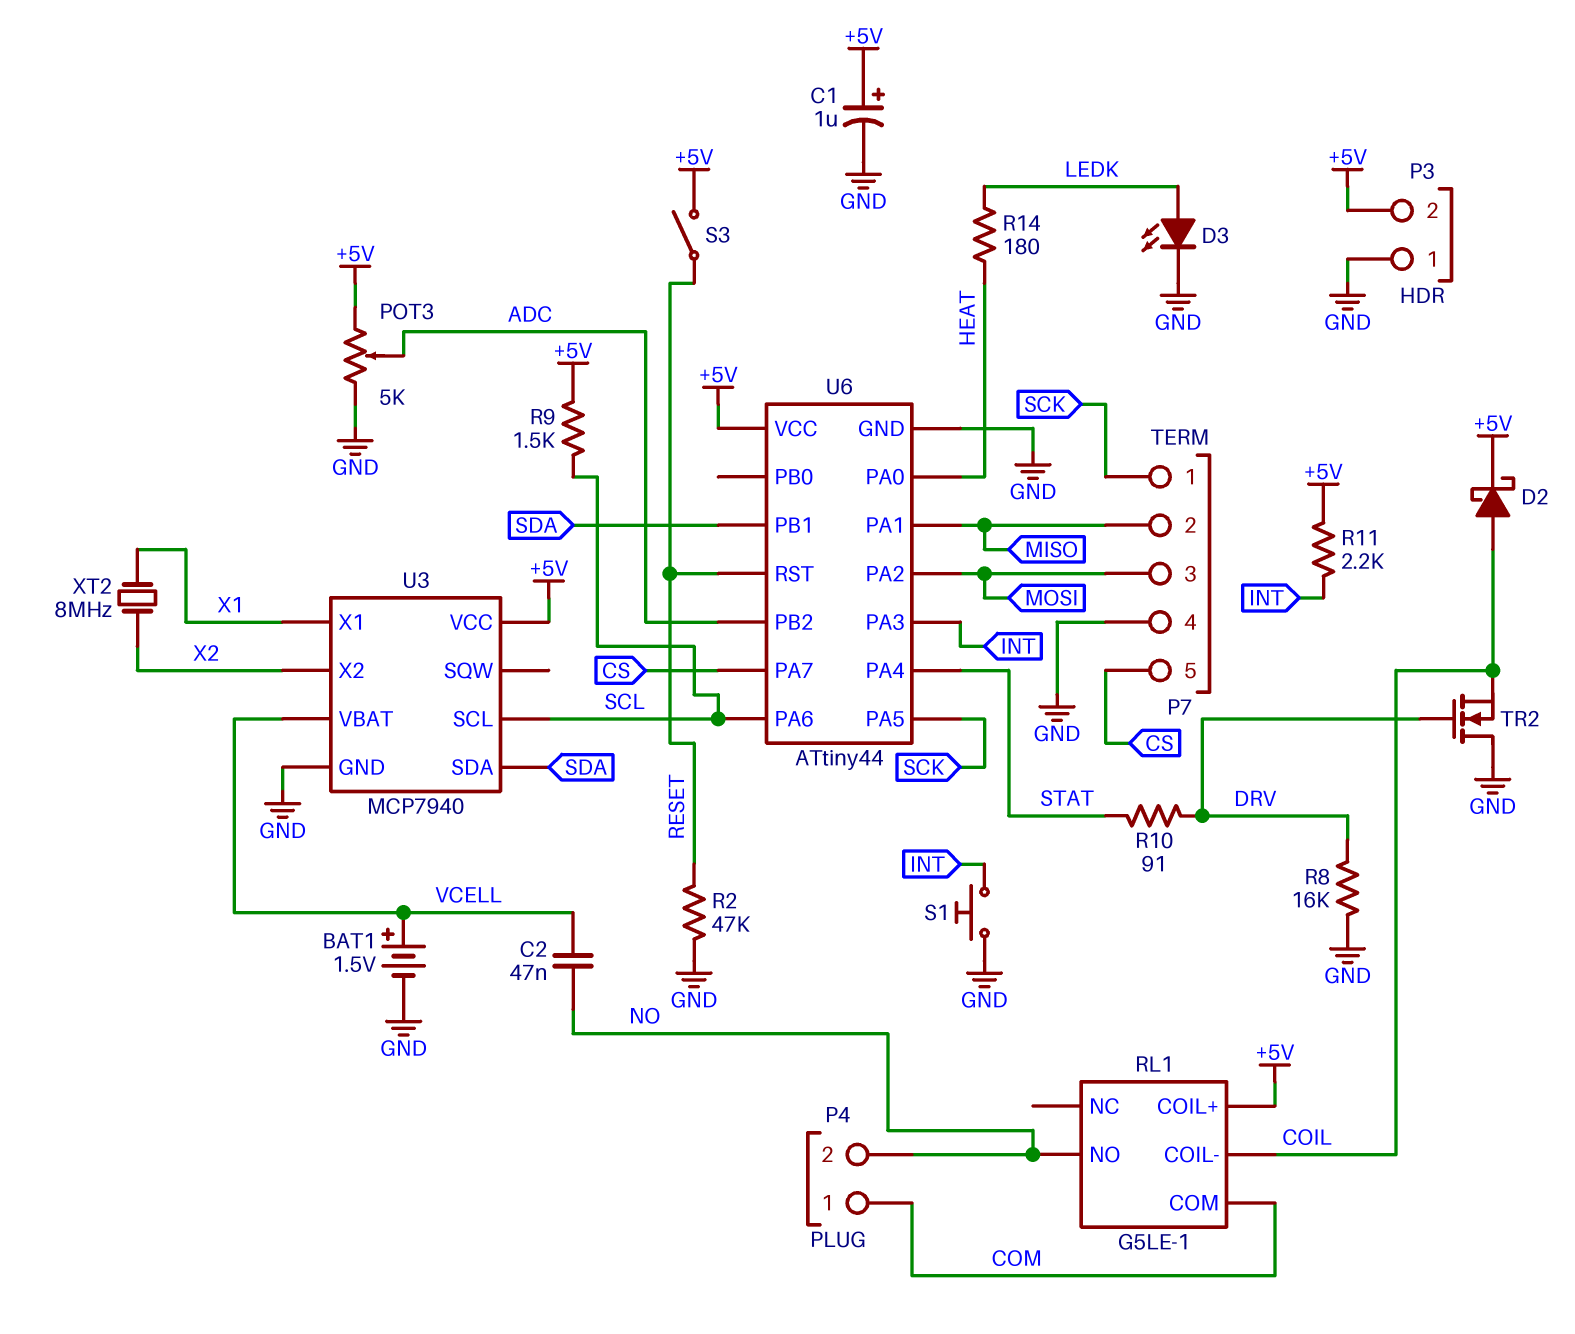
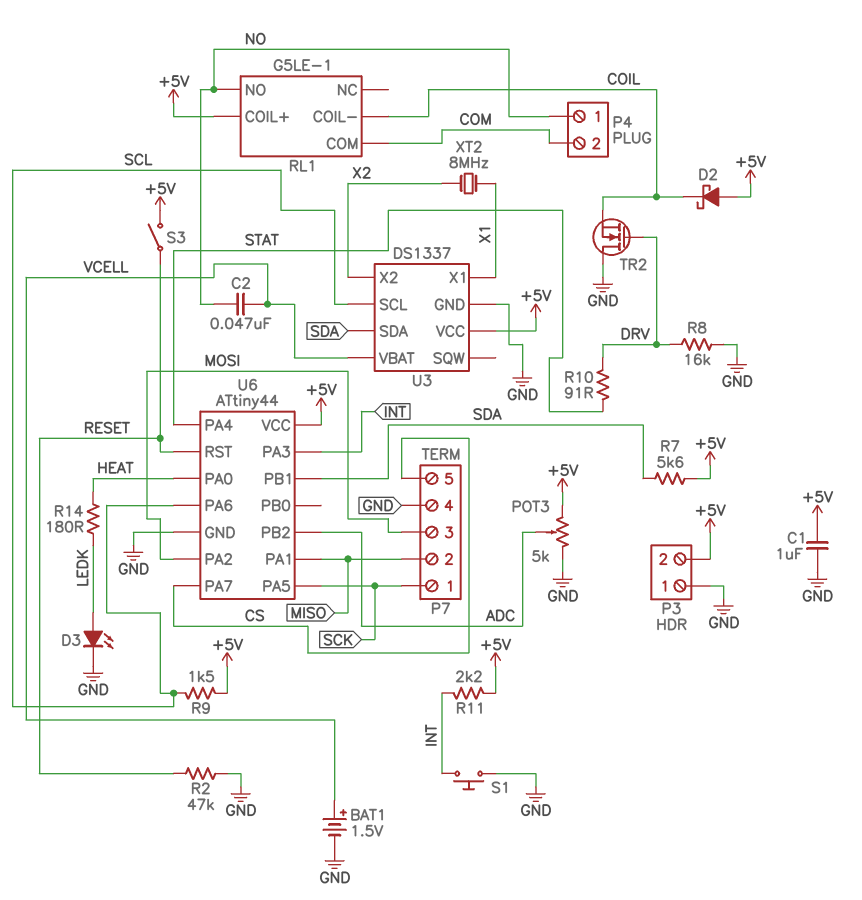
C1: 1uF (plus +5V, minus GND) -> 1uF (+5V, GND)
D2: schottky (A COIL, K +5V) -> schottky (A +5V, K COIL)
P4 pin 1: COM -> NO
P4 pin 2: NO -> COM
R7: none -> 5.6k (+5V, SDA)
U3: MCP7940 -> DS1337

